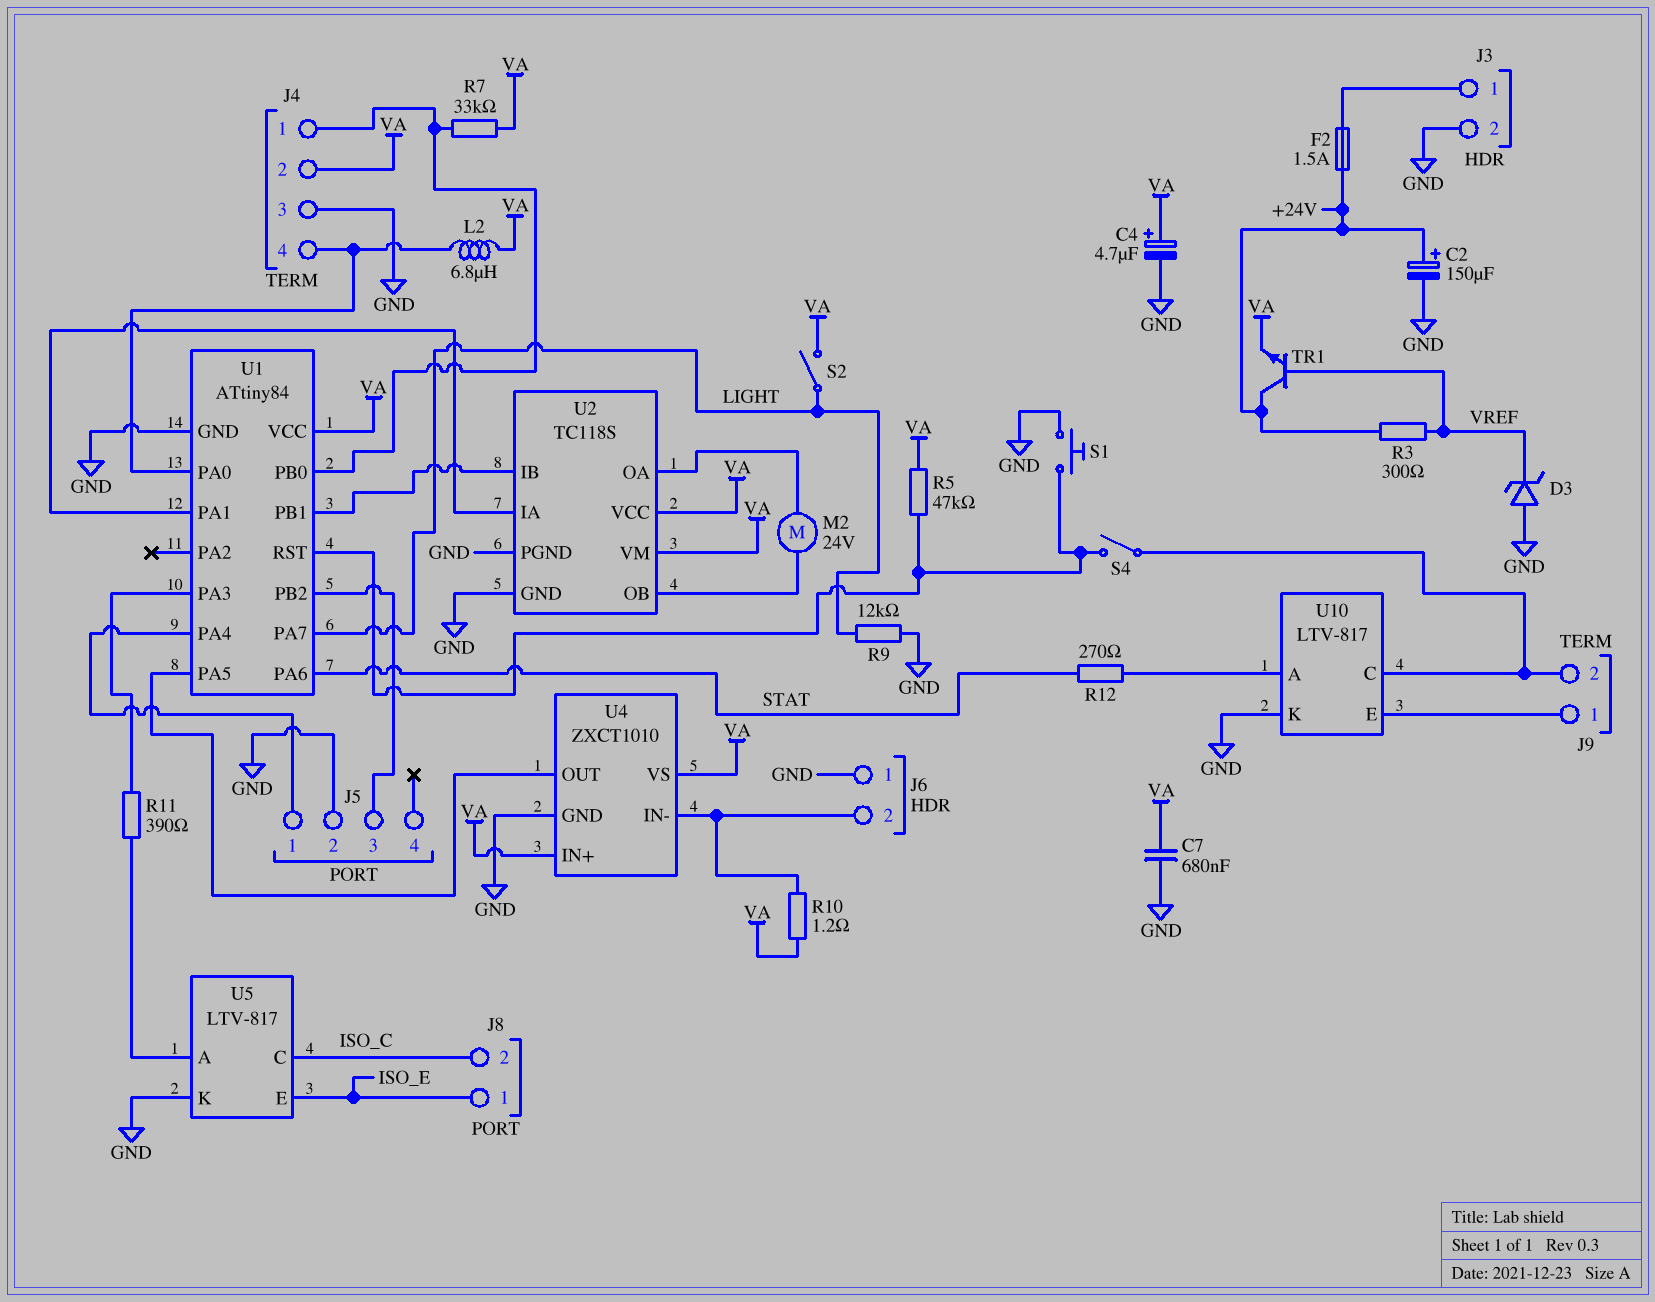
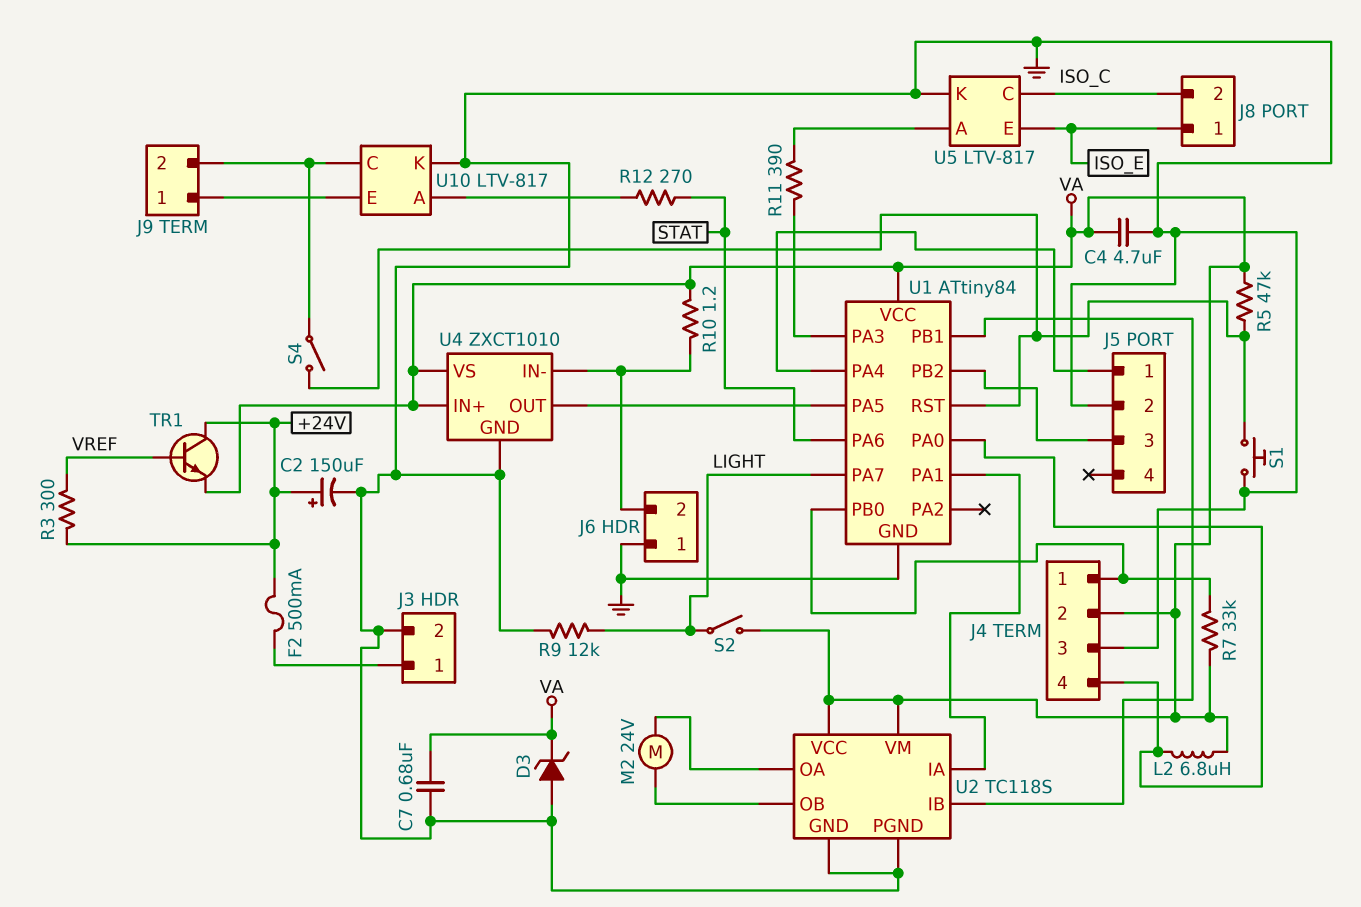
C4: 4.7uF (plus VA, minus GND) -> 4.7uF (GND, VA)
D3: zener (A GND, K VREF) -> zener (A GND, K VA)
F2: 1.5A (+24V, J3/1) -> 500mA (+24V, J3/1)

